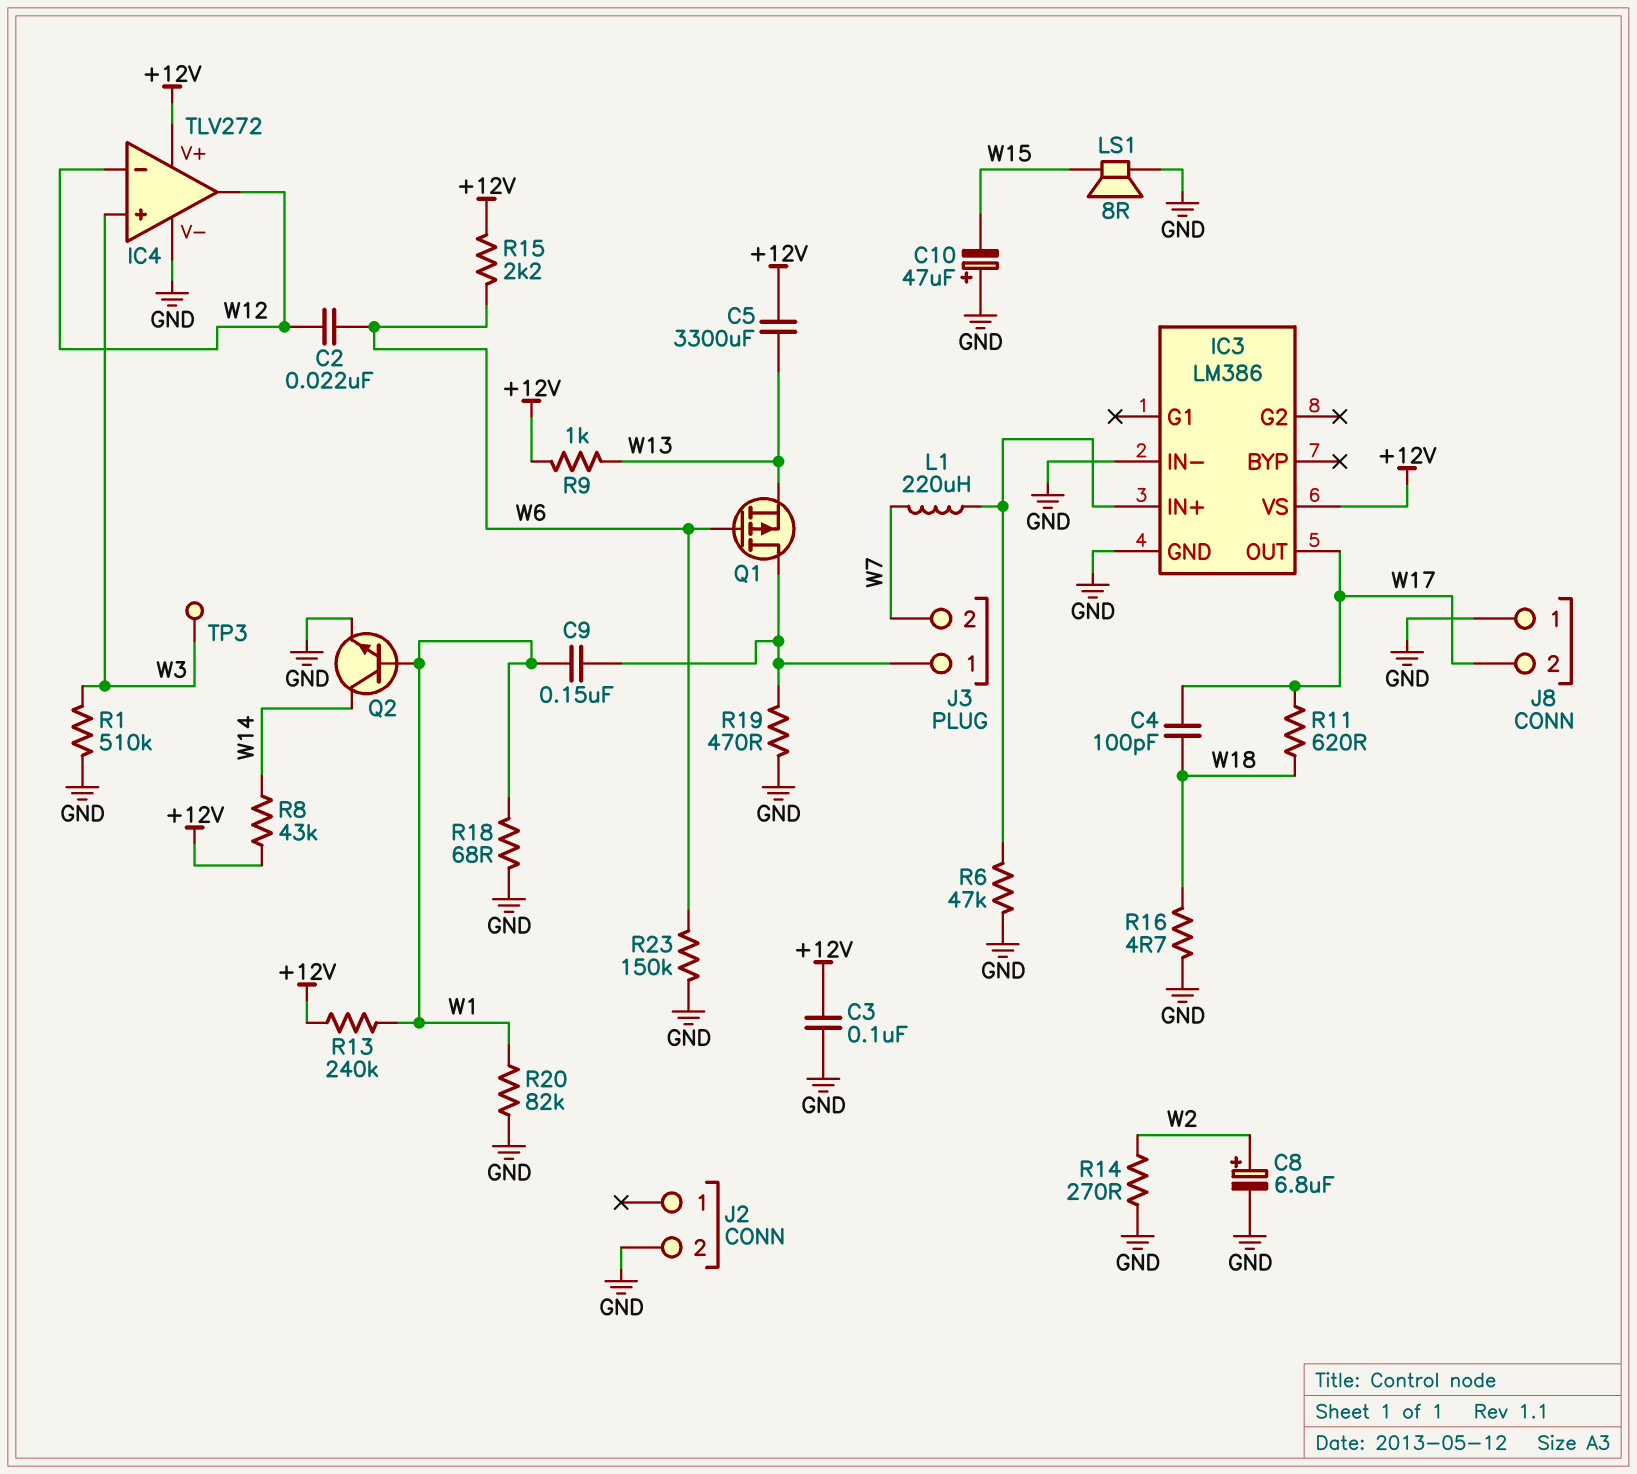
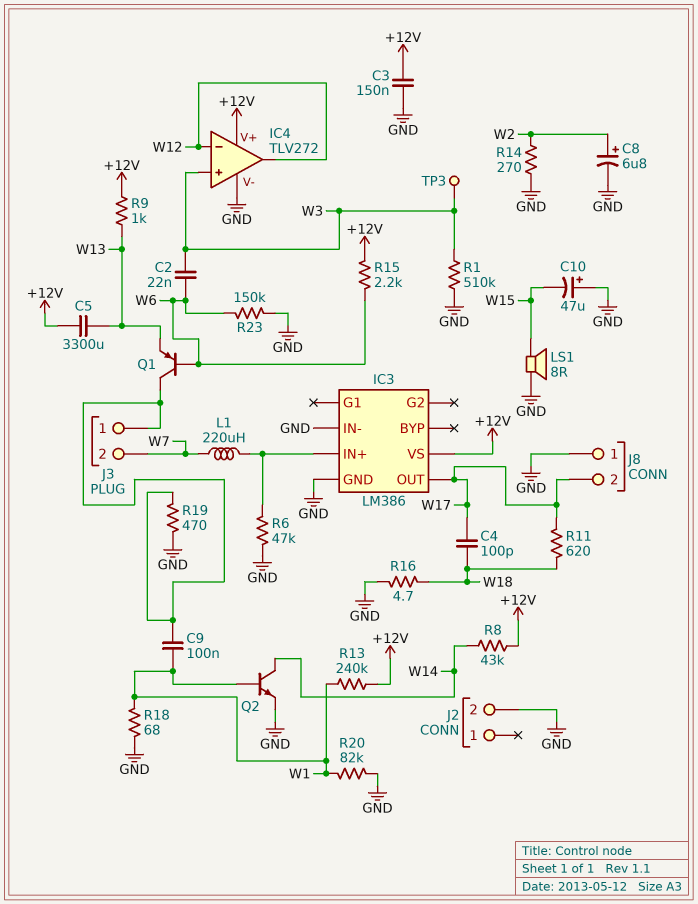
C2: 22nF (W6, W12) -> 22nF (W3, W6)
C3: 100nF (+12V, GND) -> 150nF (+12V, GND)
C9: 150nF (J3/1, W1) -> 100nF (J3/1, W1)
Q1: PMOS (G W6, D J3/1, S W13) -> PNP (B W6, C J3/1, E W13)

